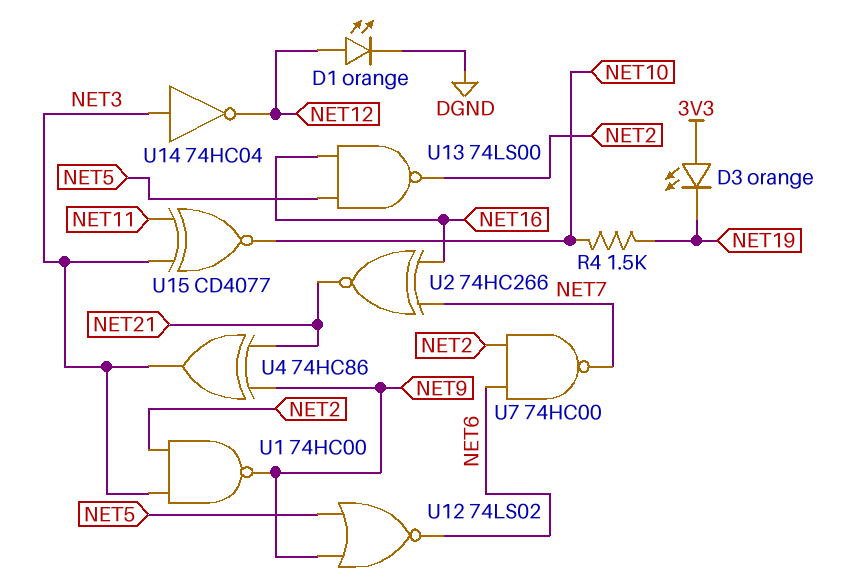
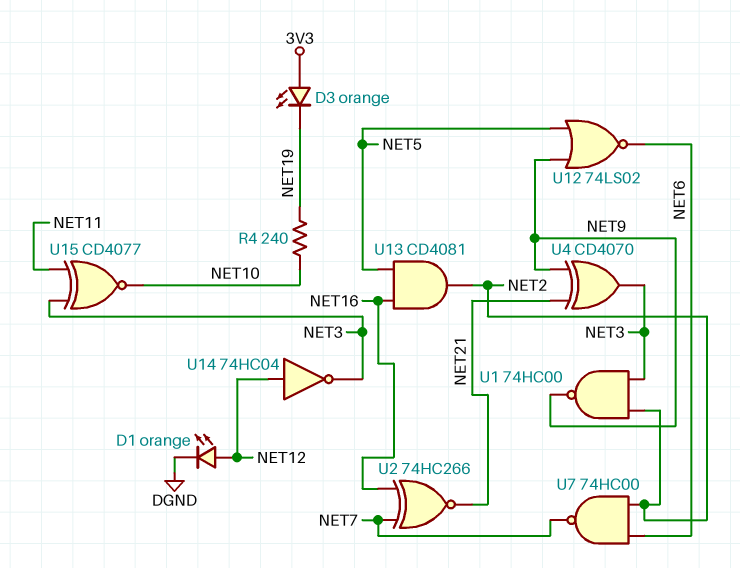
R4: 1.5k (NET10, NET19) -> 240 (NET10, NET19)
U4: XOR 74HC86 (in NET9, in NET21, out NET3) -> XOR CD4070 (in NET9, in NET21, out NET3)
U13: NAND 74LS00 (in NET5, in NET16, out NET2) -> AND CD4081 (in NET5, in NET16, out NET2)
U14: NOT 74HC04 (in NET3, out NET12) -> NOT 74HC04 (in NET12, out NET3)

